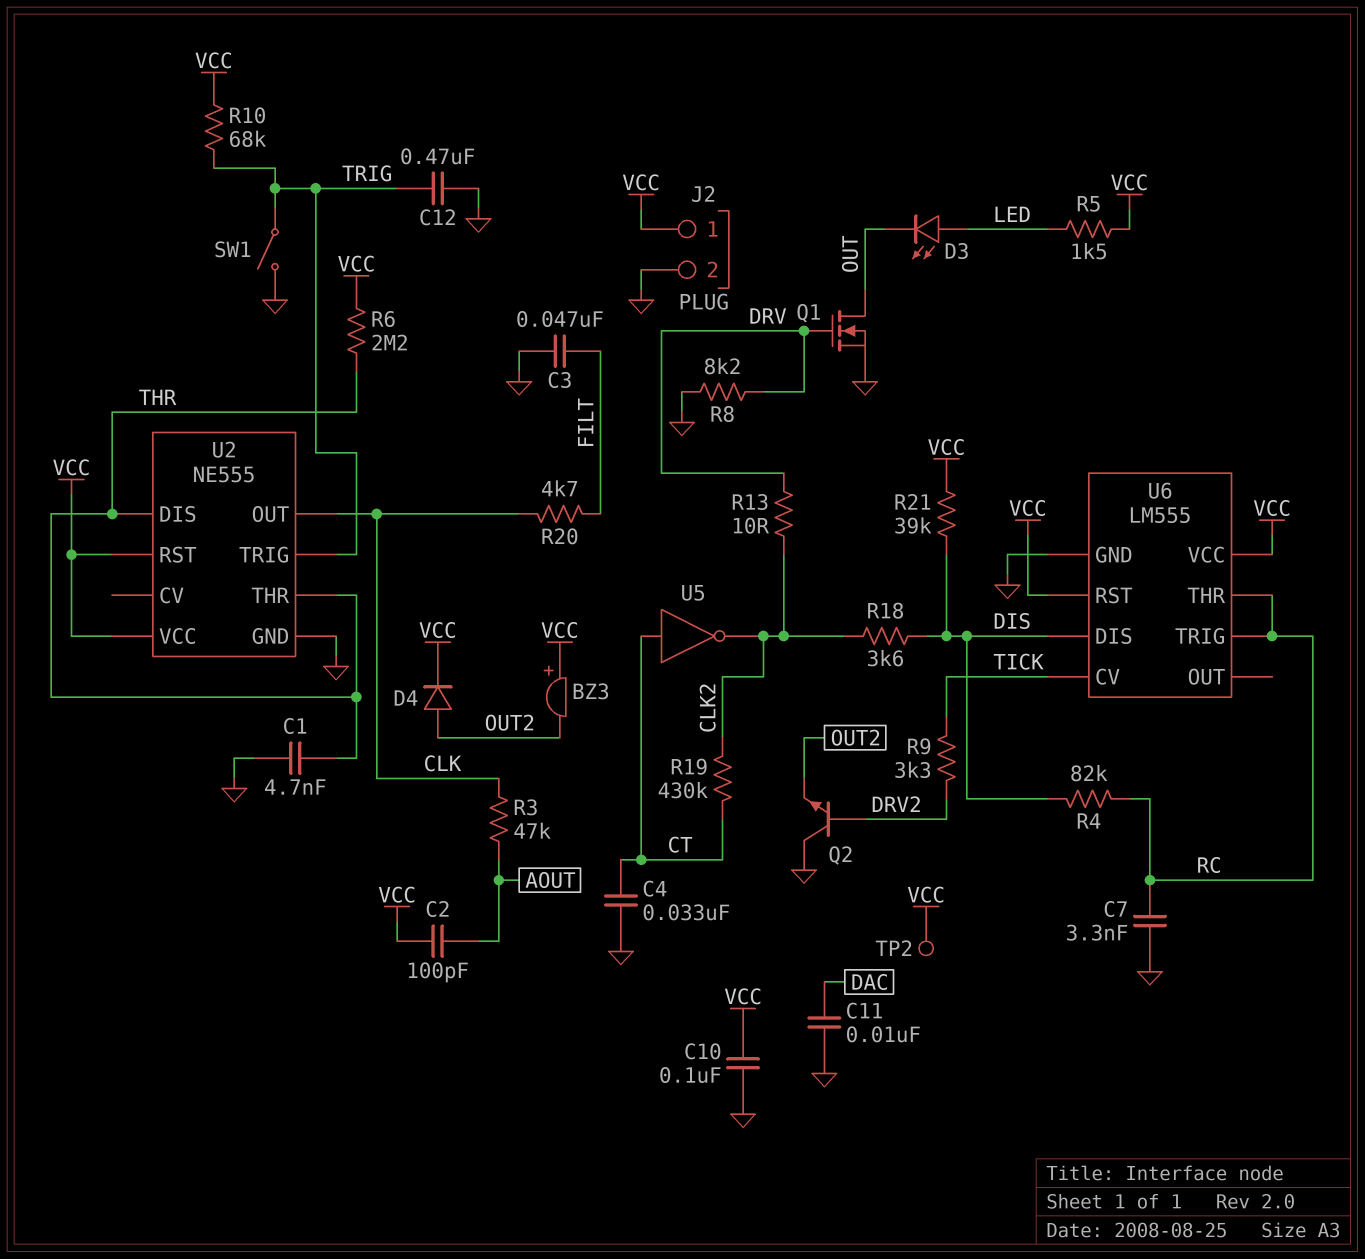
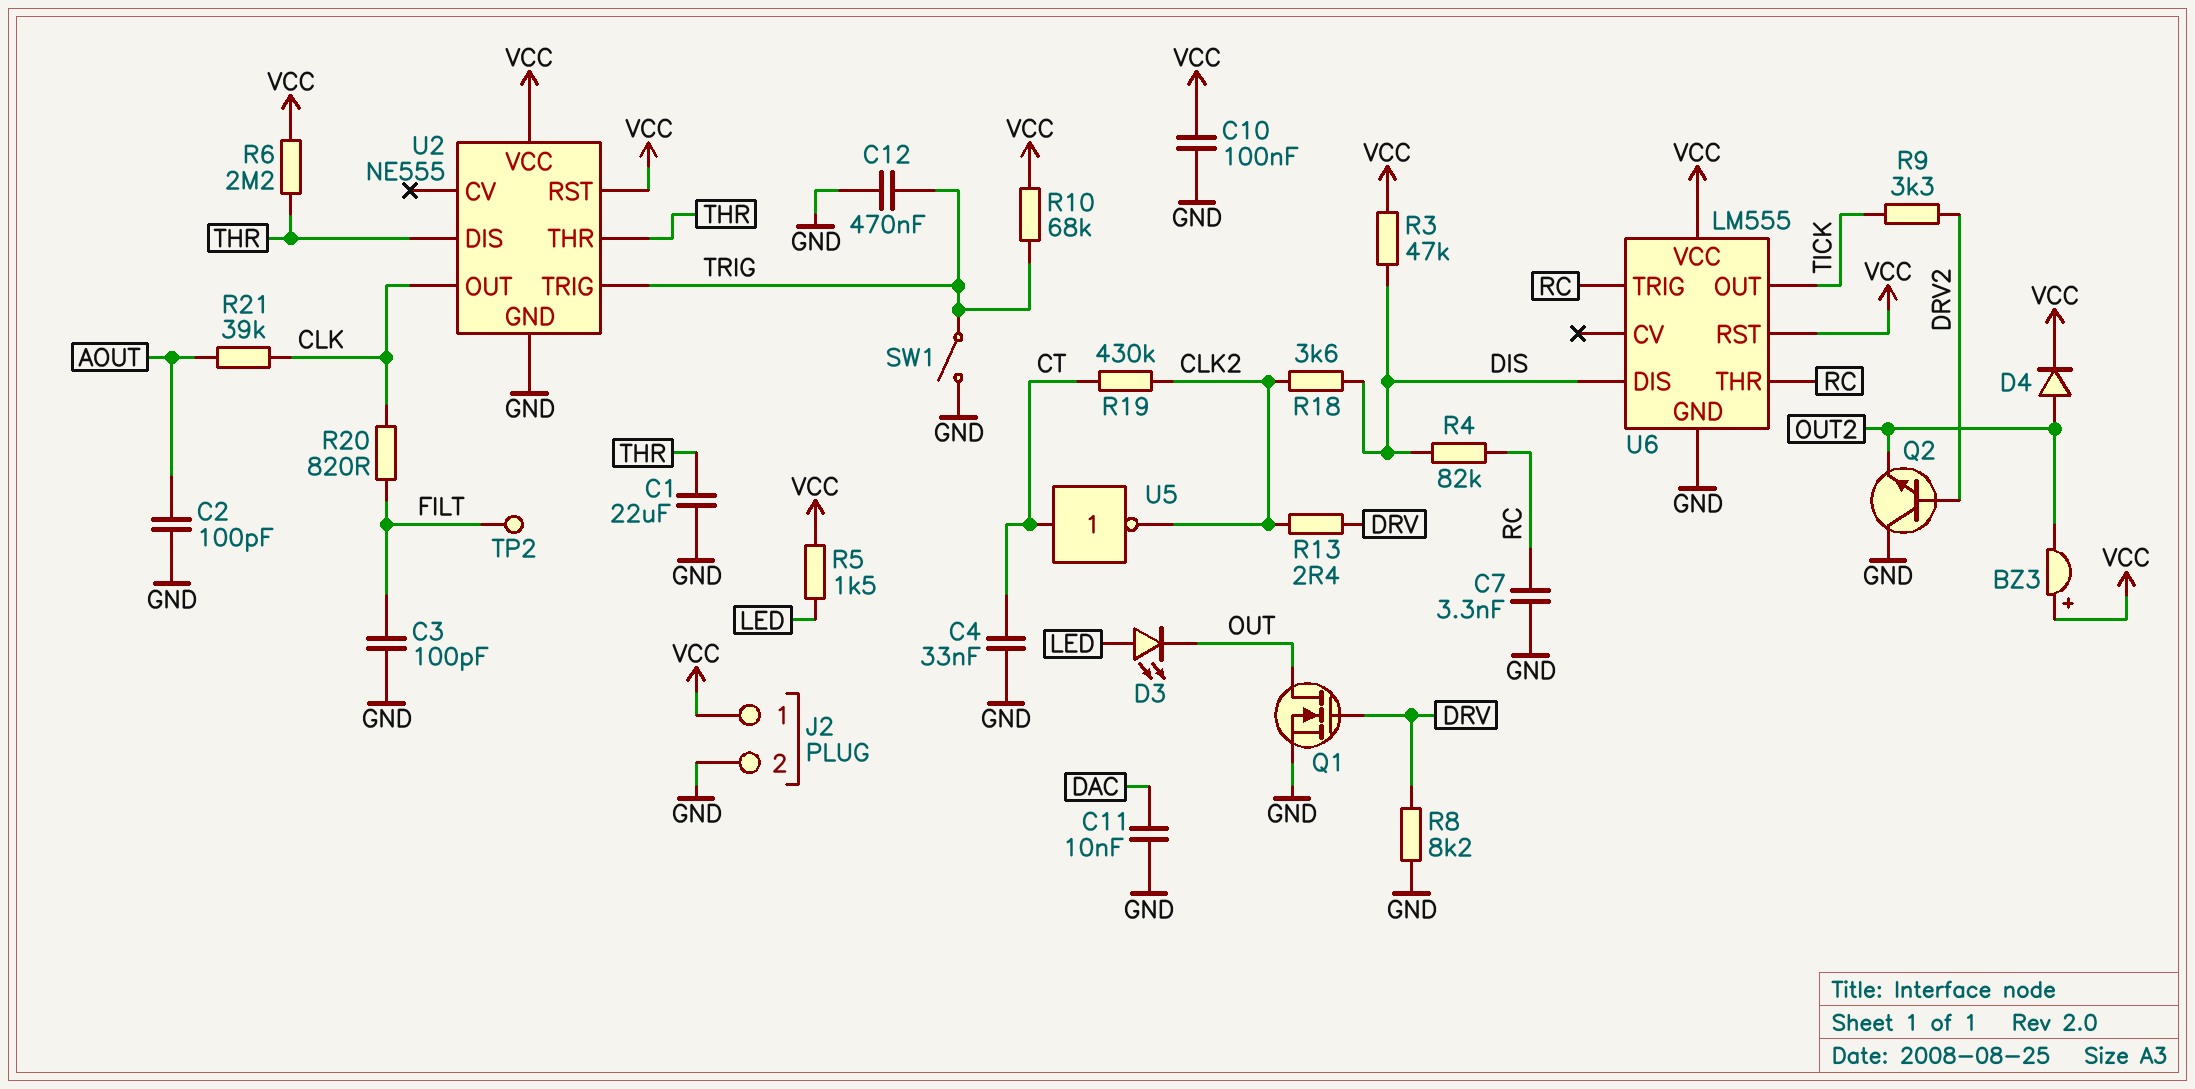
C1: 4.7nF (GND, THR) -> 22uF (GND, THR)
C2: 100pF (AOUT, VCC) -> 100pF (AOUT, GND)
C3: 47nF (FILT, GND) -> 100pF (FILT, GND)
R3: 47k (AOUT, CLK) -> 47k (DIS, VCC)
R13: 10 (CLK2, DRV) -> 2.4 (CLK2, DRV)
R20: 4.7k (CLK, FILT) -> 820 (CLK, FILT)
R21: 39k (DIS, VCC) -> 39k (AOUT, CLK)
TP2: test point (VCC) -> test point (FILT)
U6 pin CV: TICK -> none
U6 pin OUT: none -> TICK

